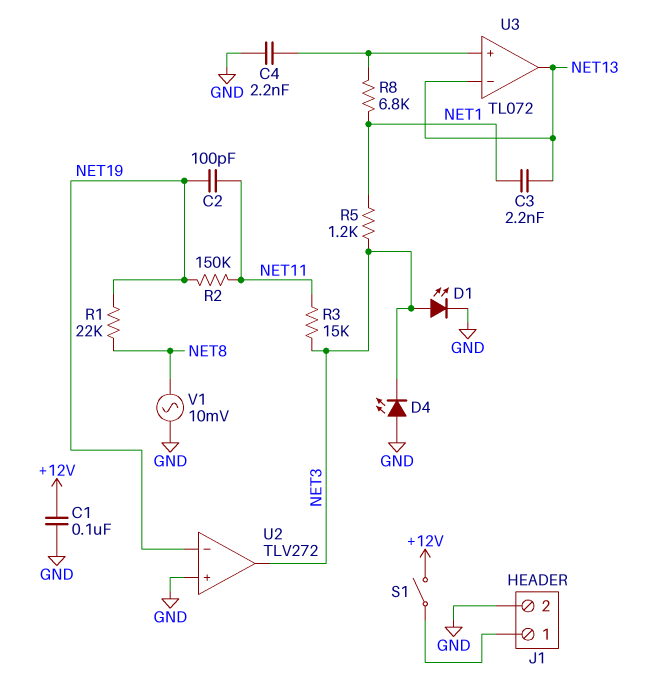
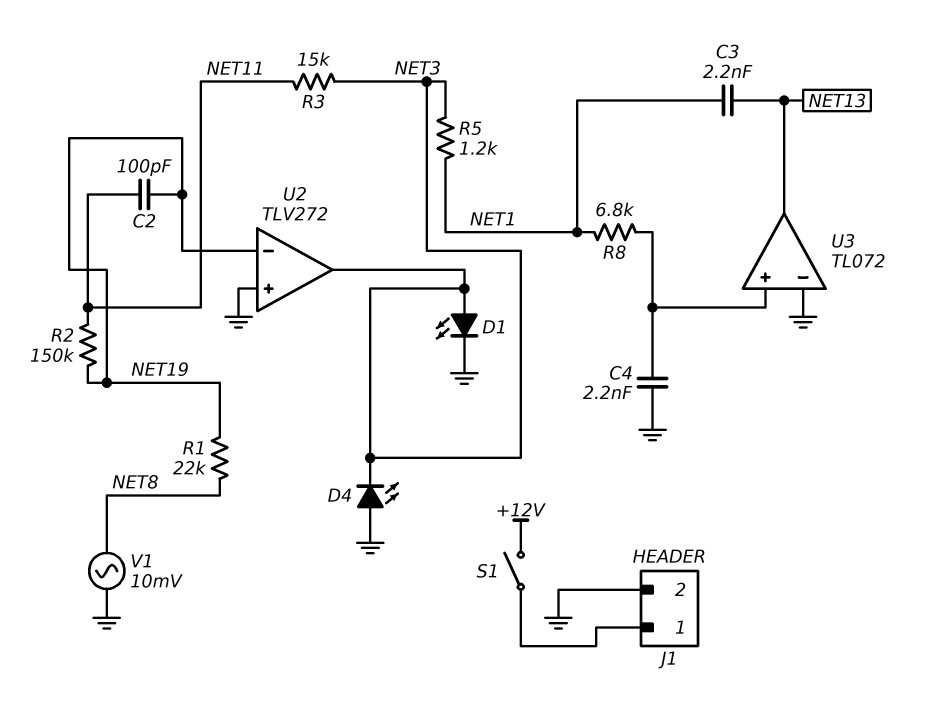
C1: 100nF (+12V, GND) -> none
U3 pin in-: NET13 -> GND

